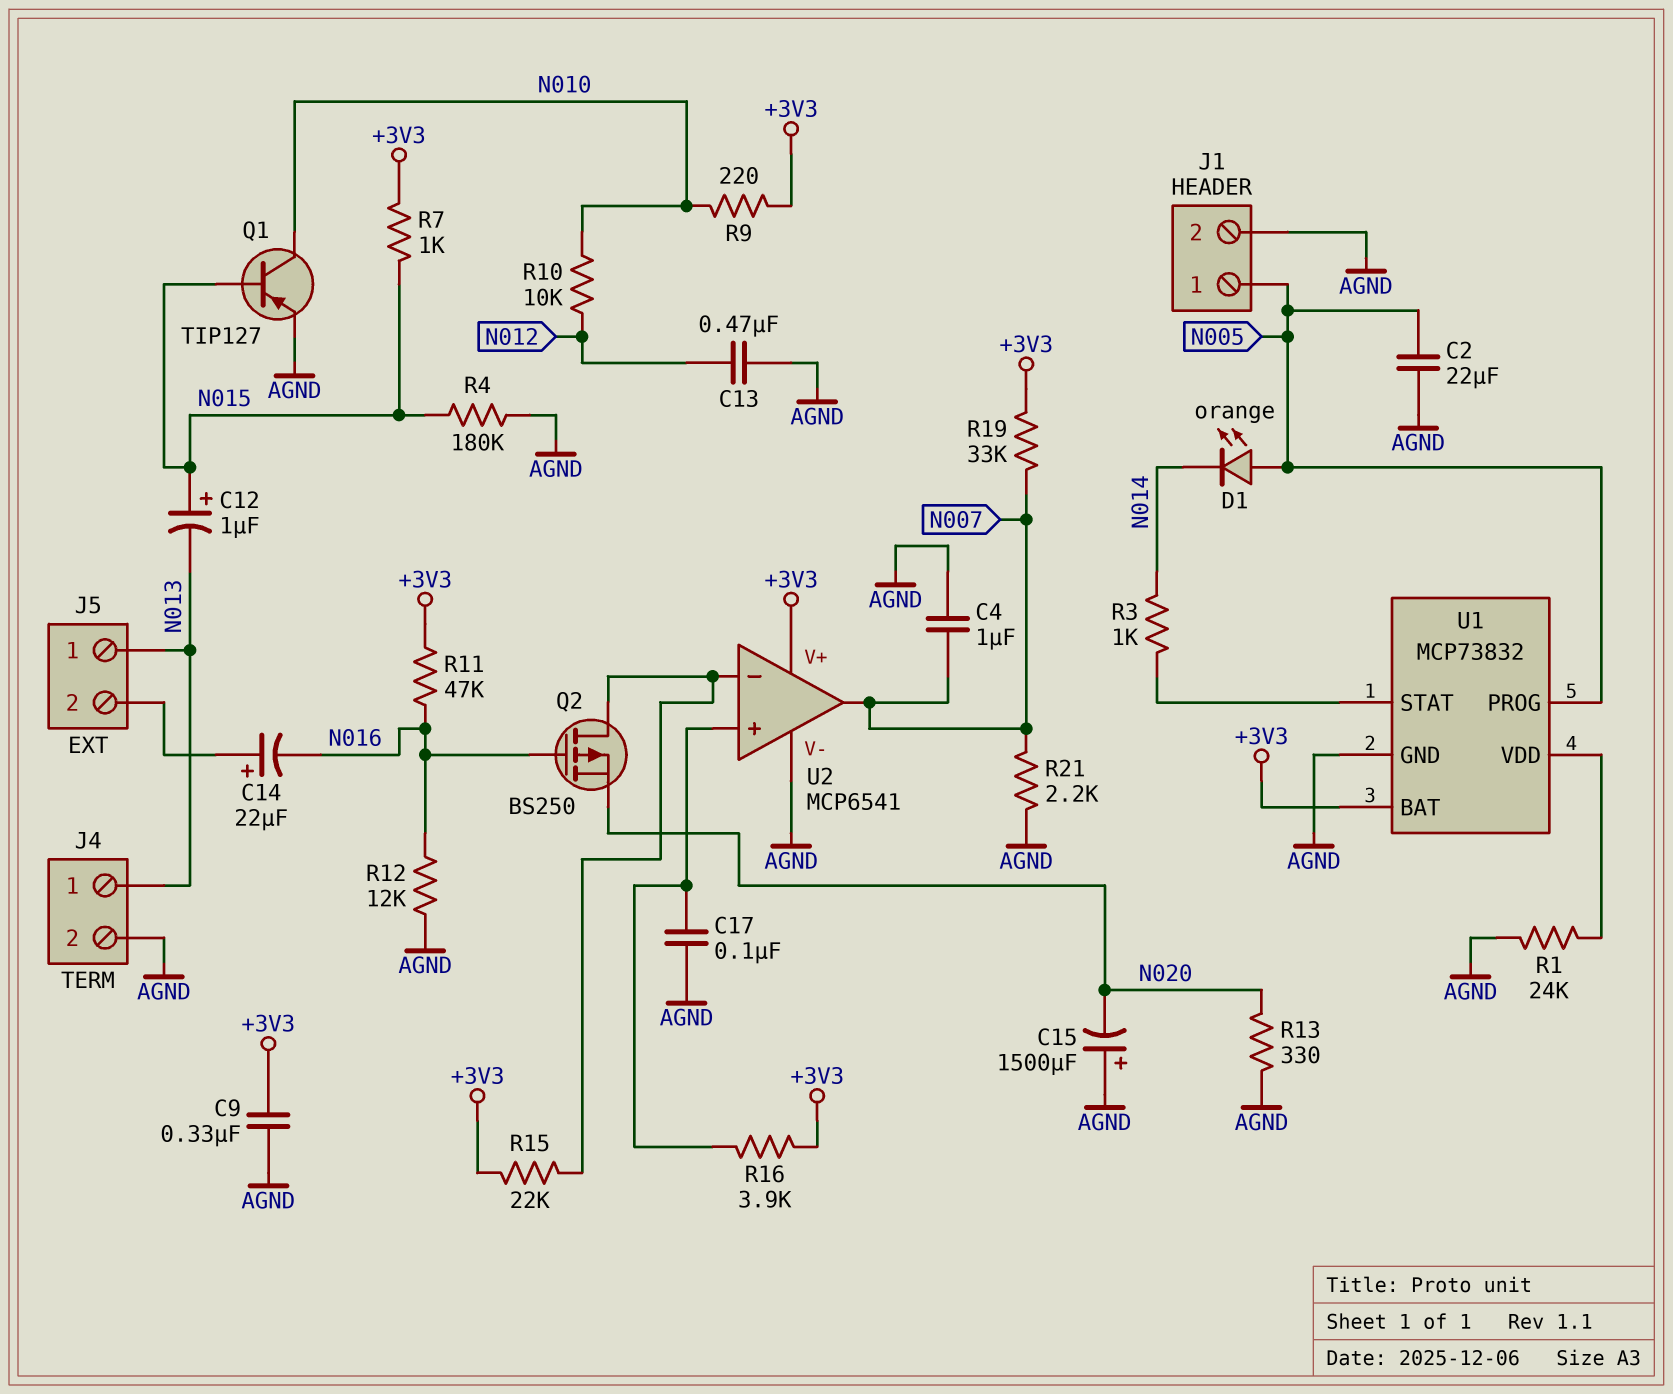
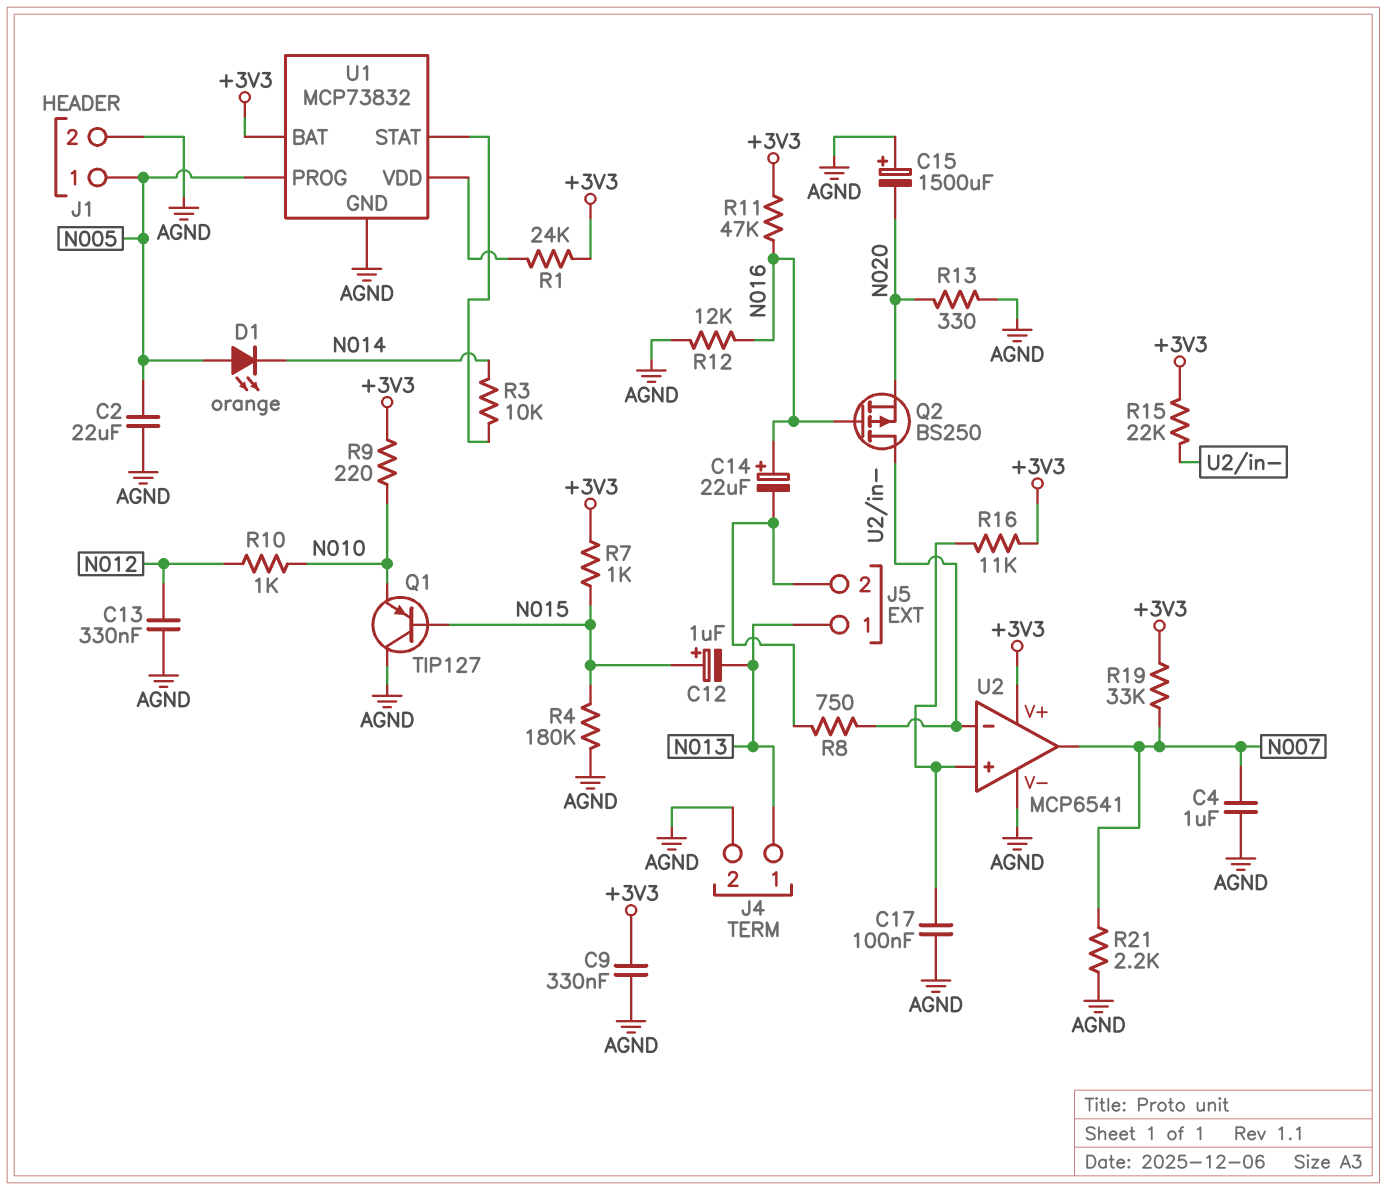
C13: 470nF (AGND, N012) -> 330nF (AGND, N012)
C14: 22uF (plus J5/2, minus N016) -> 22uF (plus N016, minus J5/2)
Q1: PNP TIP127 (B N015, C N010, E AGND) -> PNP TIP127 (B N015, C AGND, E N010)
R1: 24k (AGND, U1/VDD) -> 24k (+3V3, U1/VDD)
R3: 1k (N014, U1/STAT) -> 10k (N014, U1/STAT)
R8: none -> 750 (J5/2, U2/in-)
R10: 10k (N010, N012) -> 1k (N010, N012)
R16: 3.9k (+3V3, U2/in+) -> 11k (+3V3, U2/in+)

